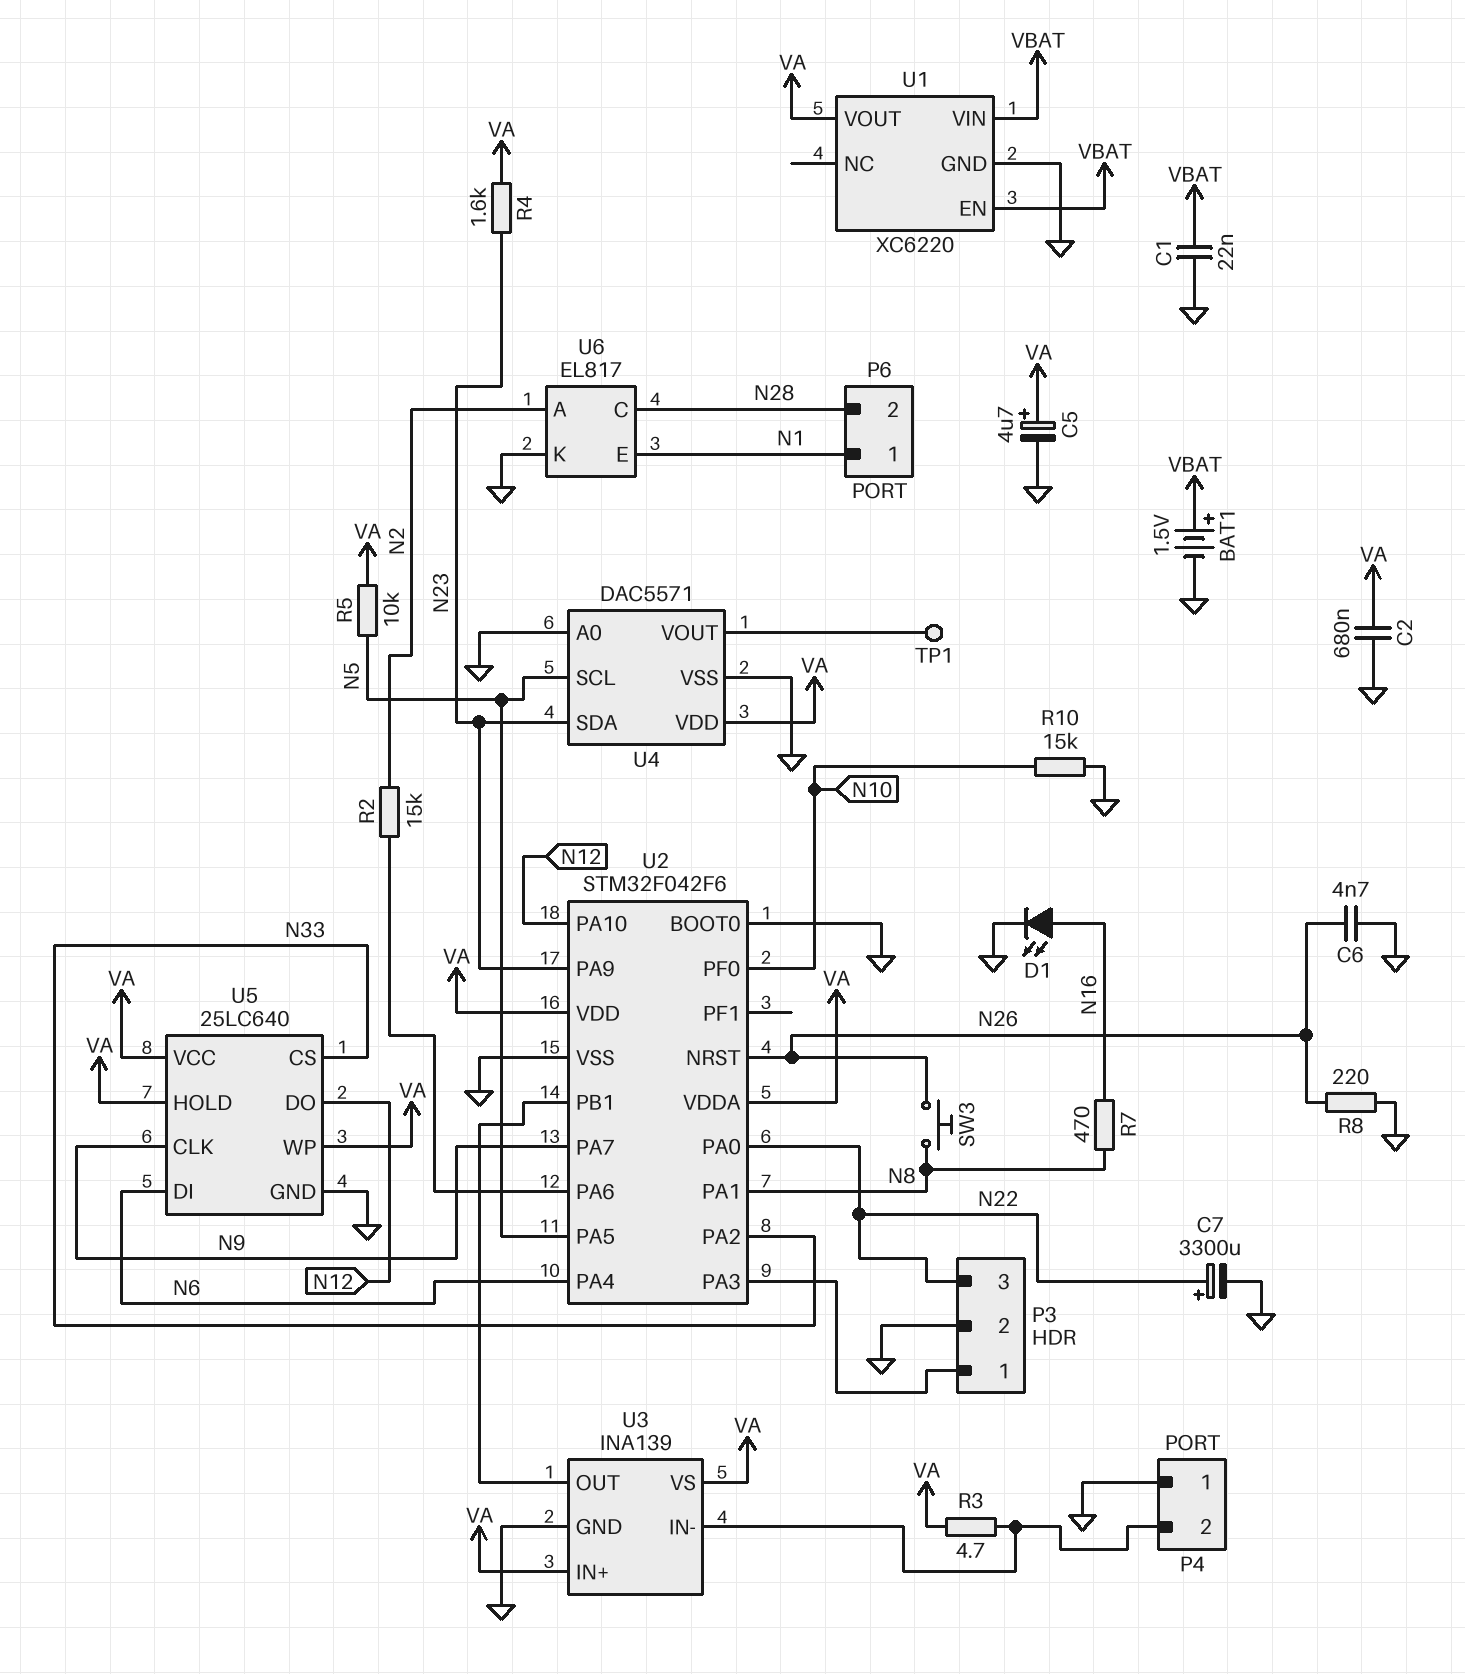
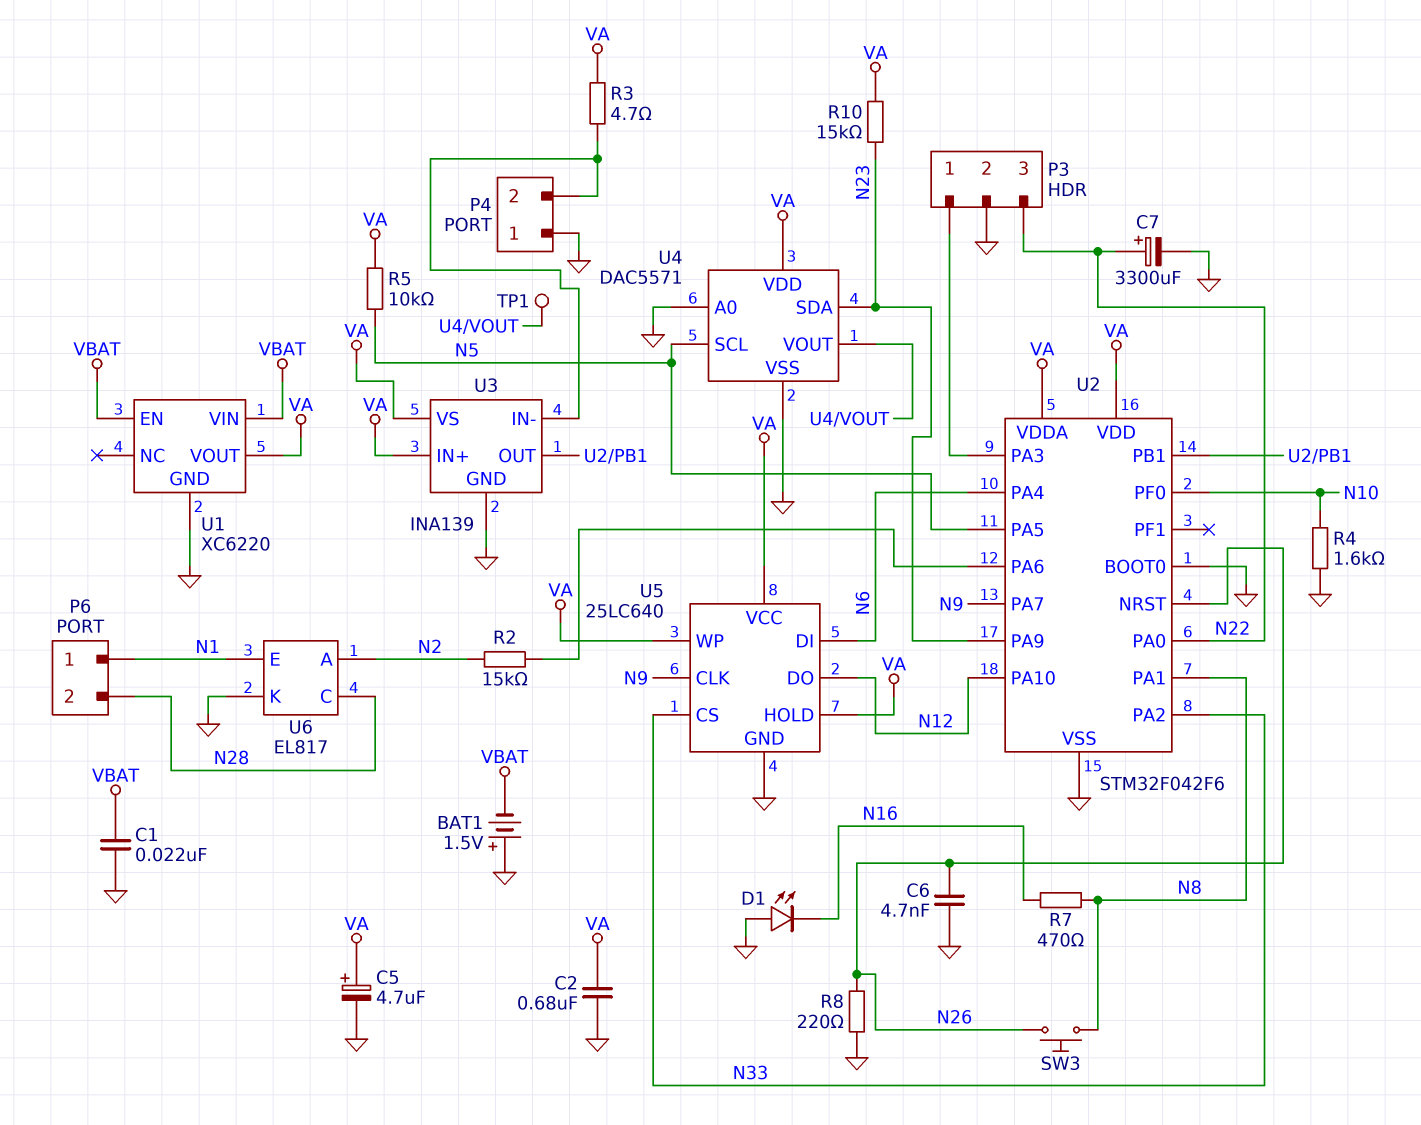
BAT1: 1.5V (plus VBAT, minus GND) -> 1.5V (plus GND, minus VBAT)
D1: LED (A N16, K GND) -> LED (A GND, K N16)
R4: 1.6k (N23, VA) -> 1.6k (GND, N10)
R10: 15k (GND, N10) -> 15k (N23, VA)

